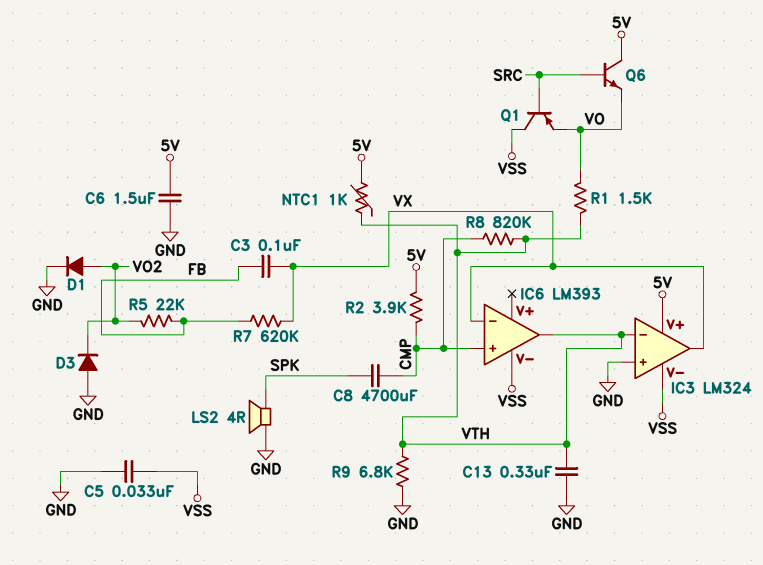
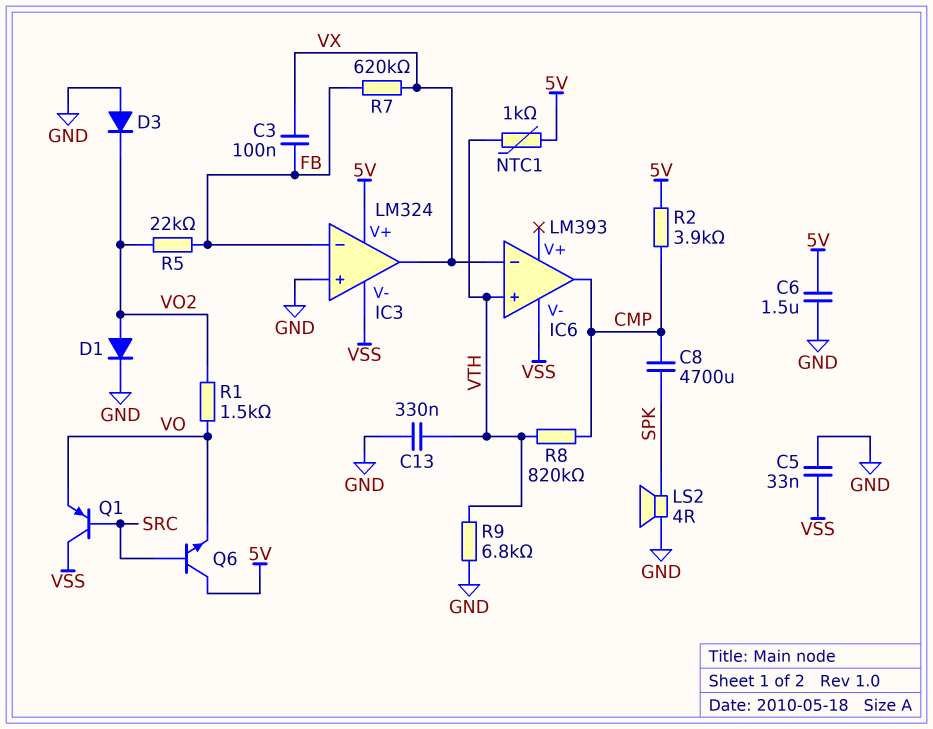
IC3 pin in-: VTH -> FB
IC6 pin in+: CMP -> VTH
IC6 pin out: VTH -> CMP
R1: 1.5k (VO, VTH) -> 1.5k (VO, VO2)

